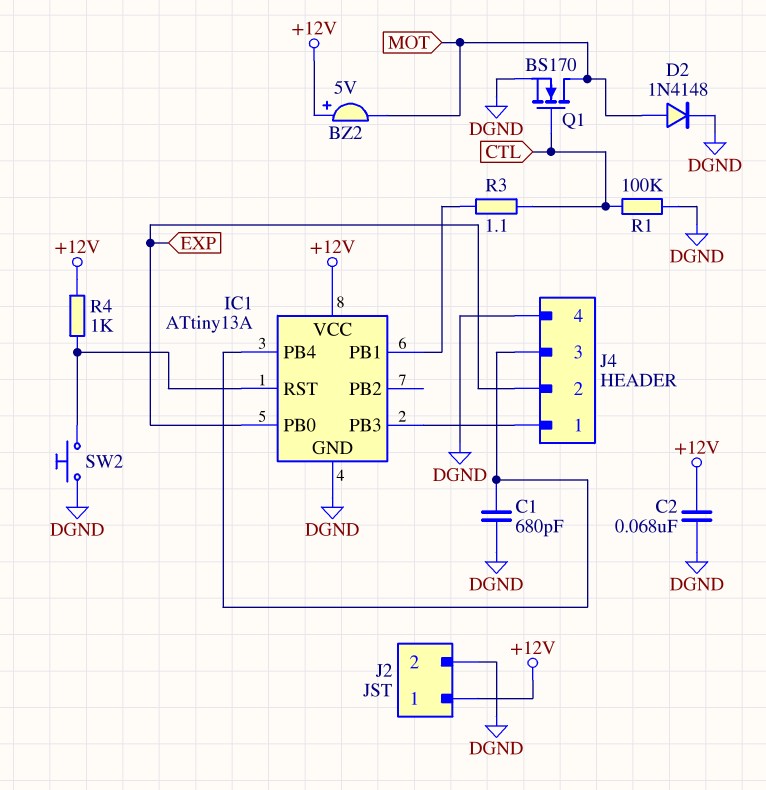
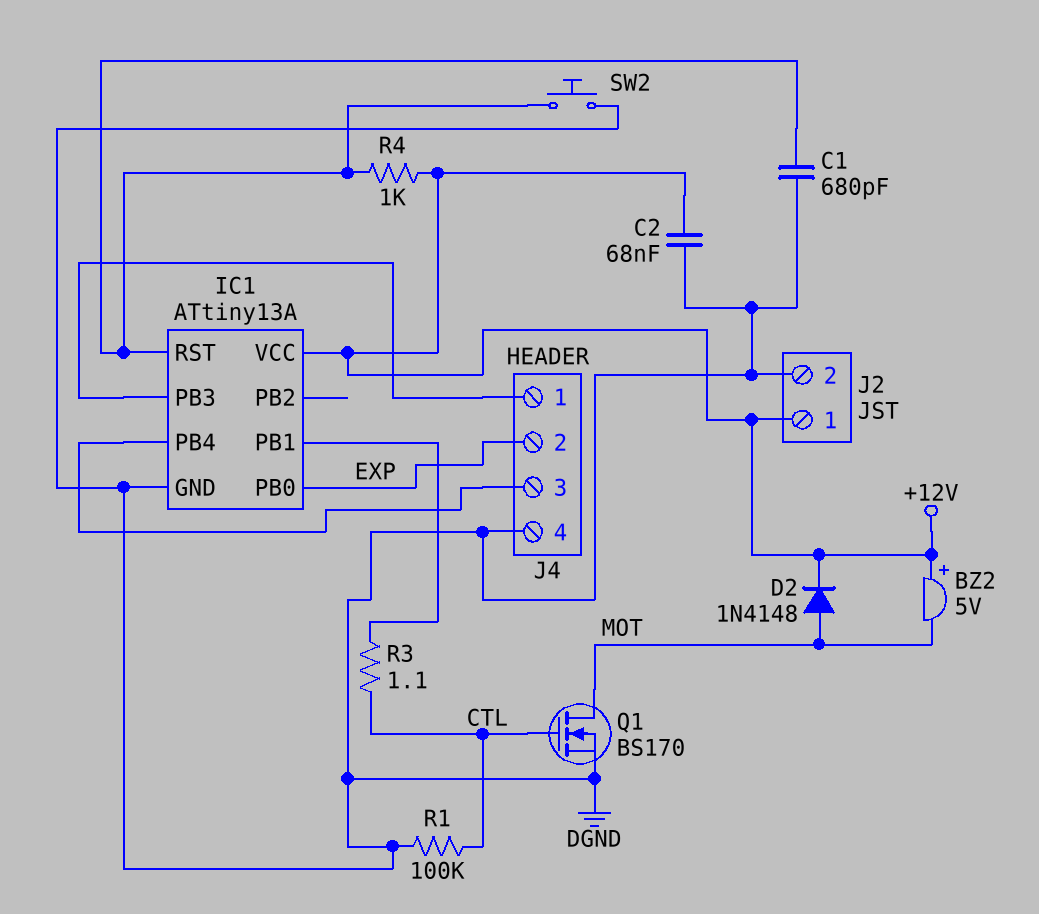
C1: 680pF (DGND, IC1/PB4) -> 680pF (DGND, IC1/RST)
D2: diode 1N4148 (A MOT, K DGND) -> diode 1N4148 (A MOT, K +12V)

